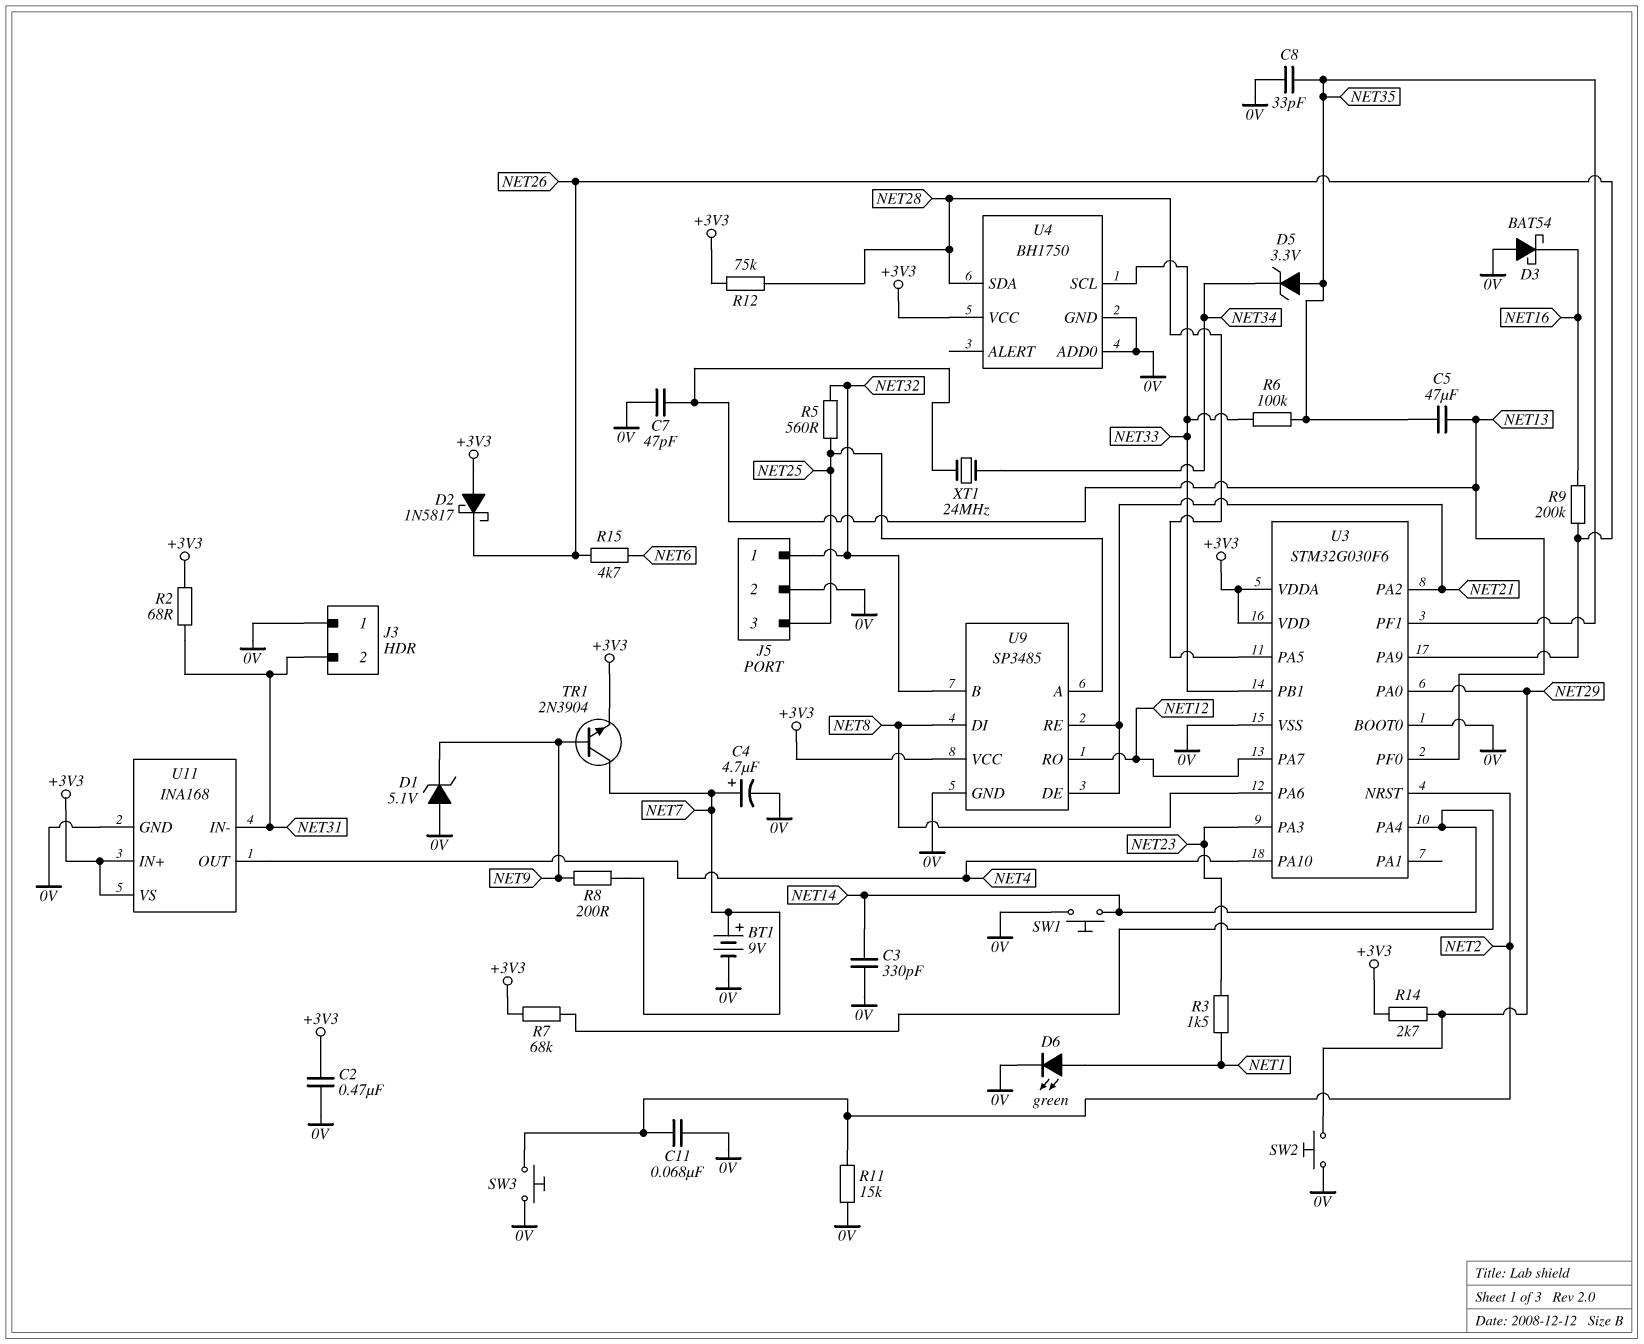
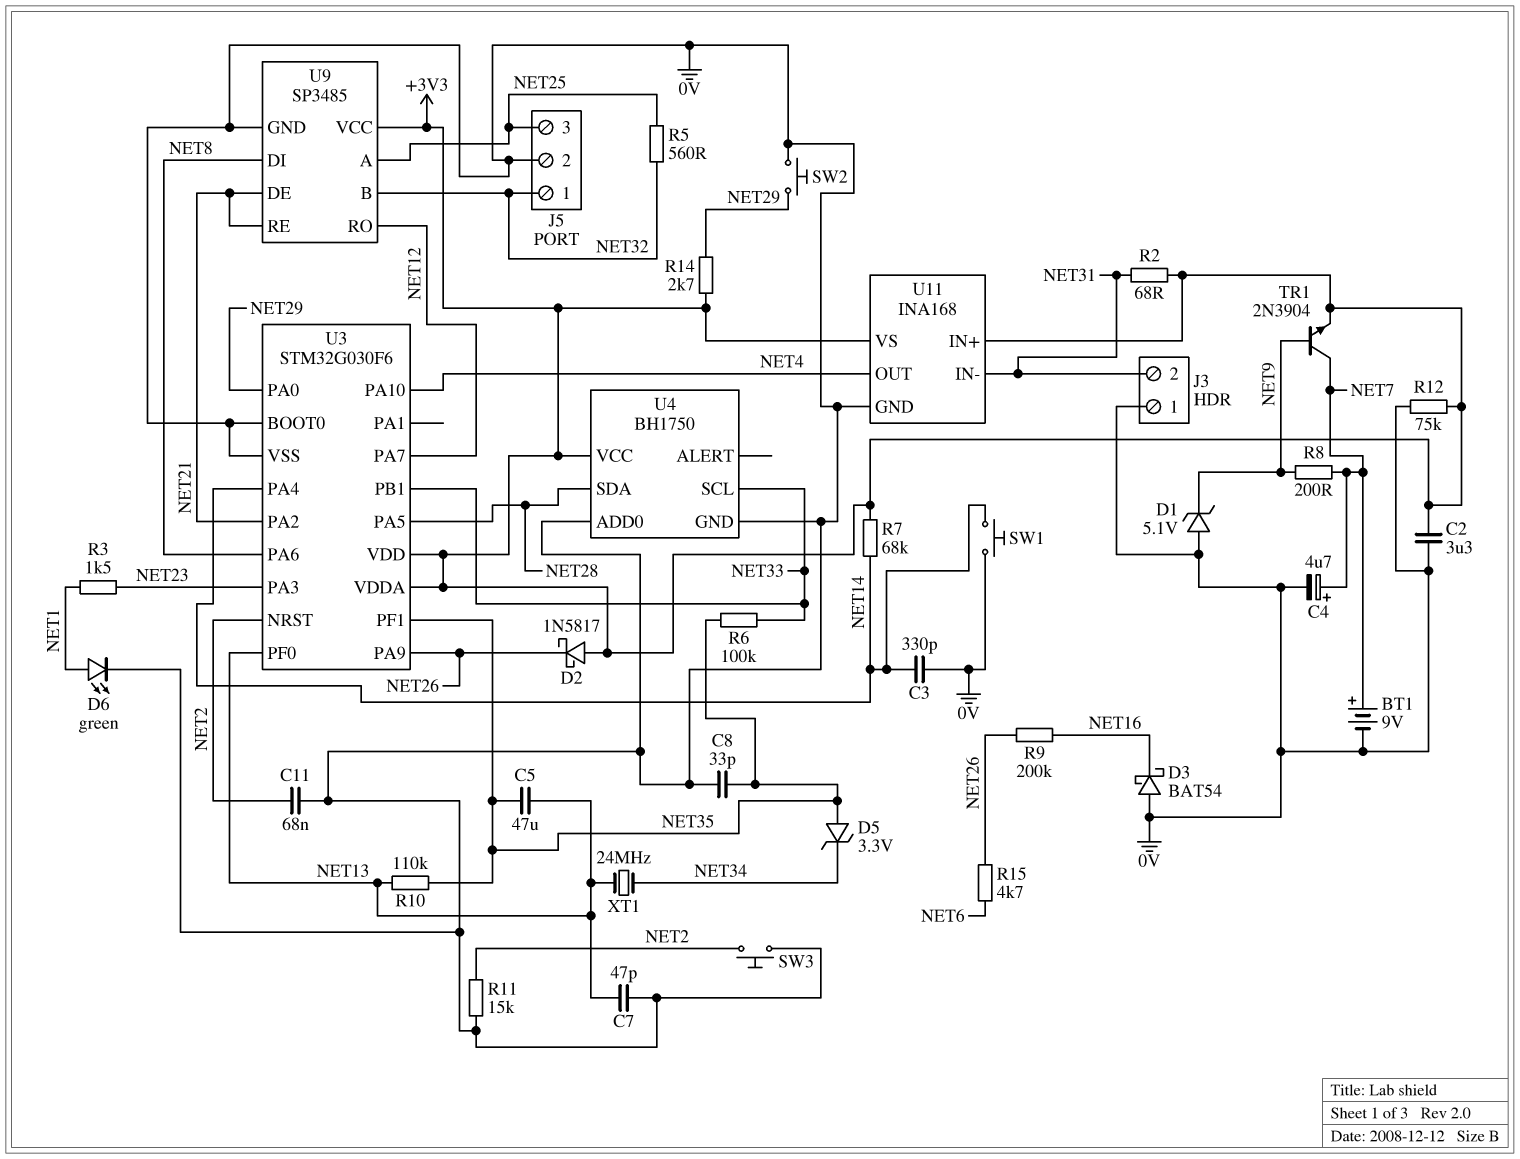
C2: 470nF (+3V3, 0V) -> 3.3uF (+3V3, 0V)
R10: none -> 110k (NET13, NET35)
R12: 75k (+3V3, NET28) -> 75k (+3V3, 0V)

